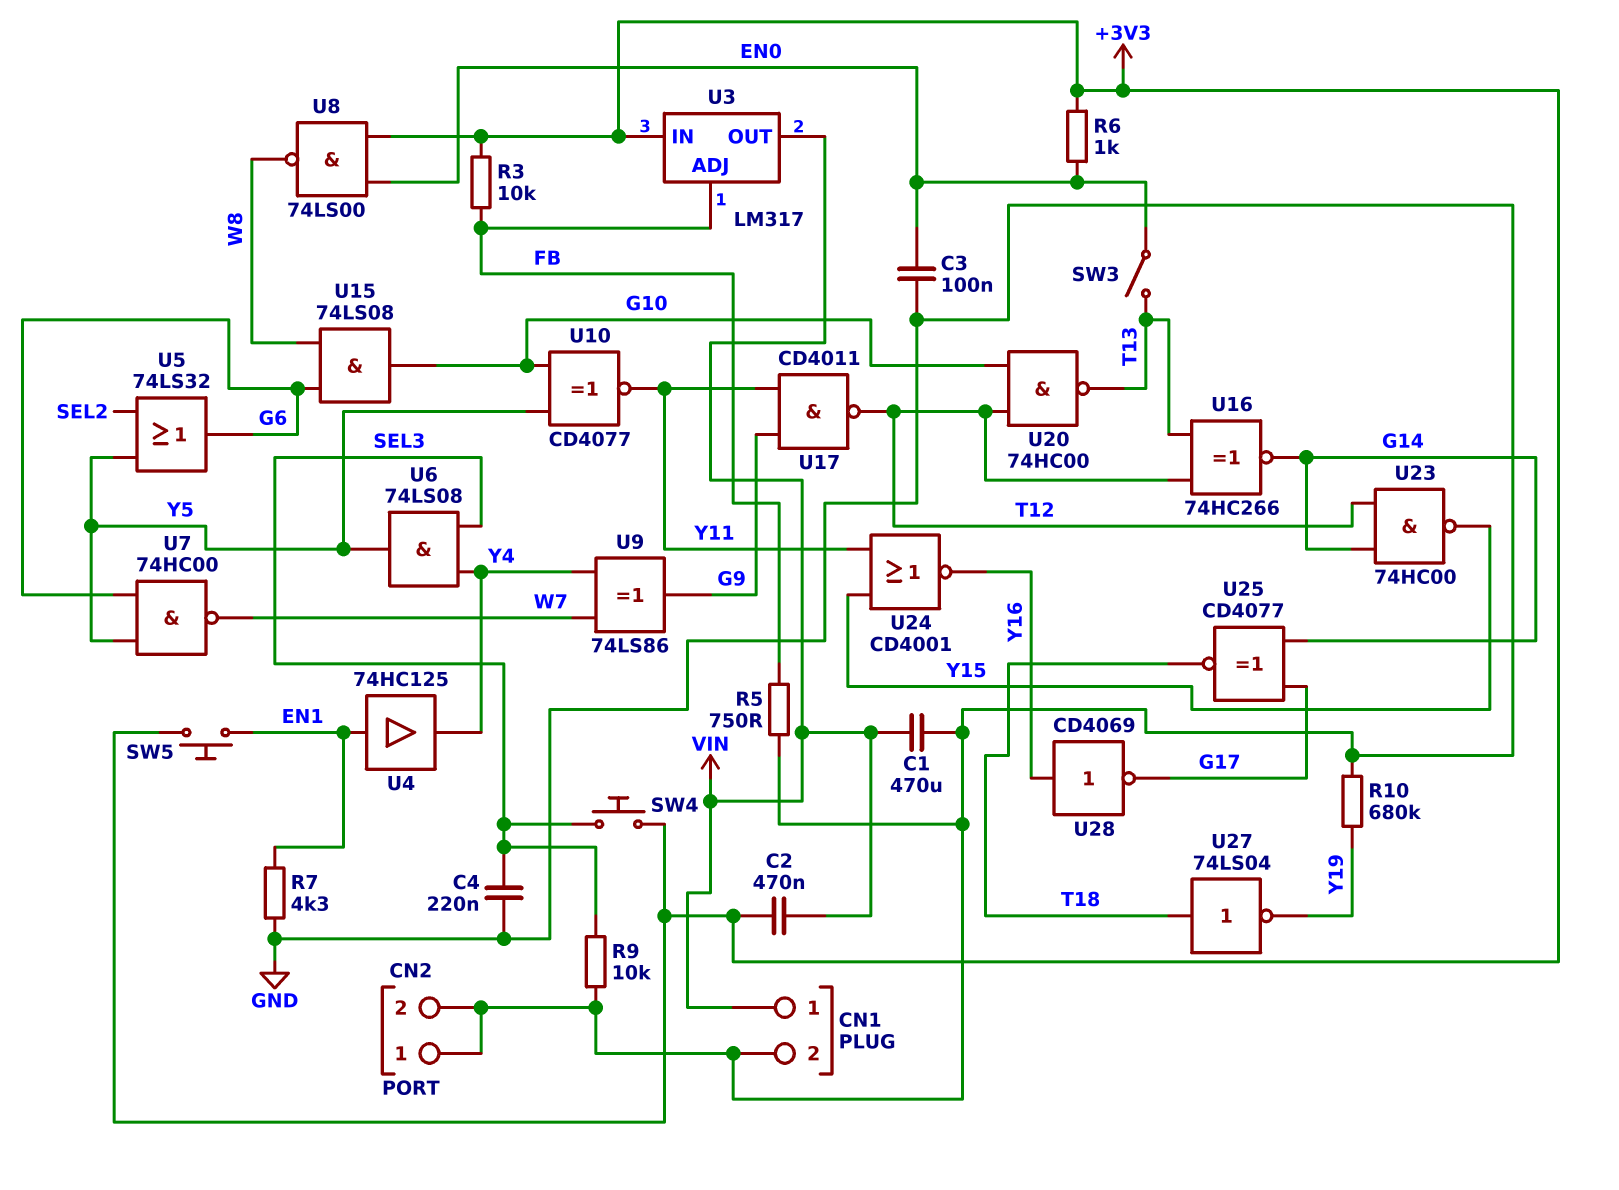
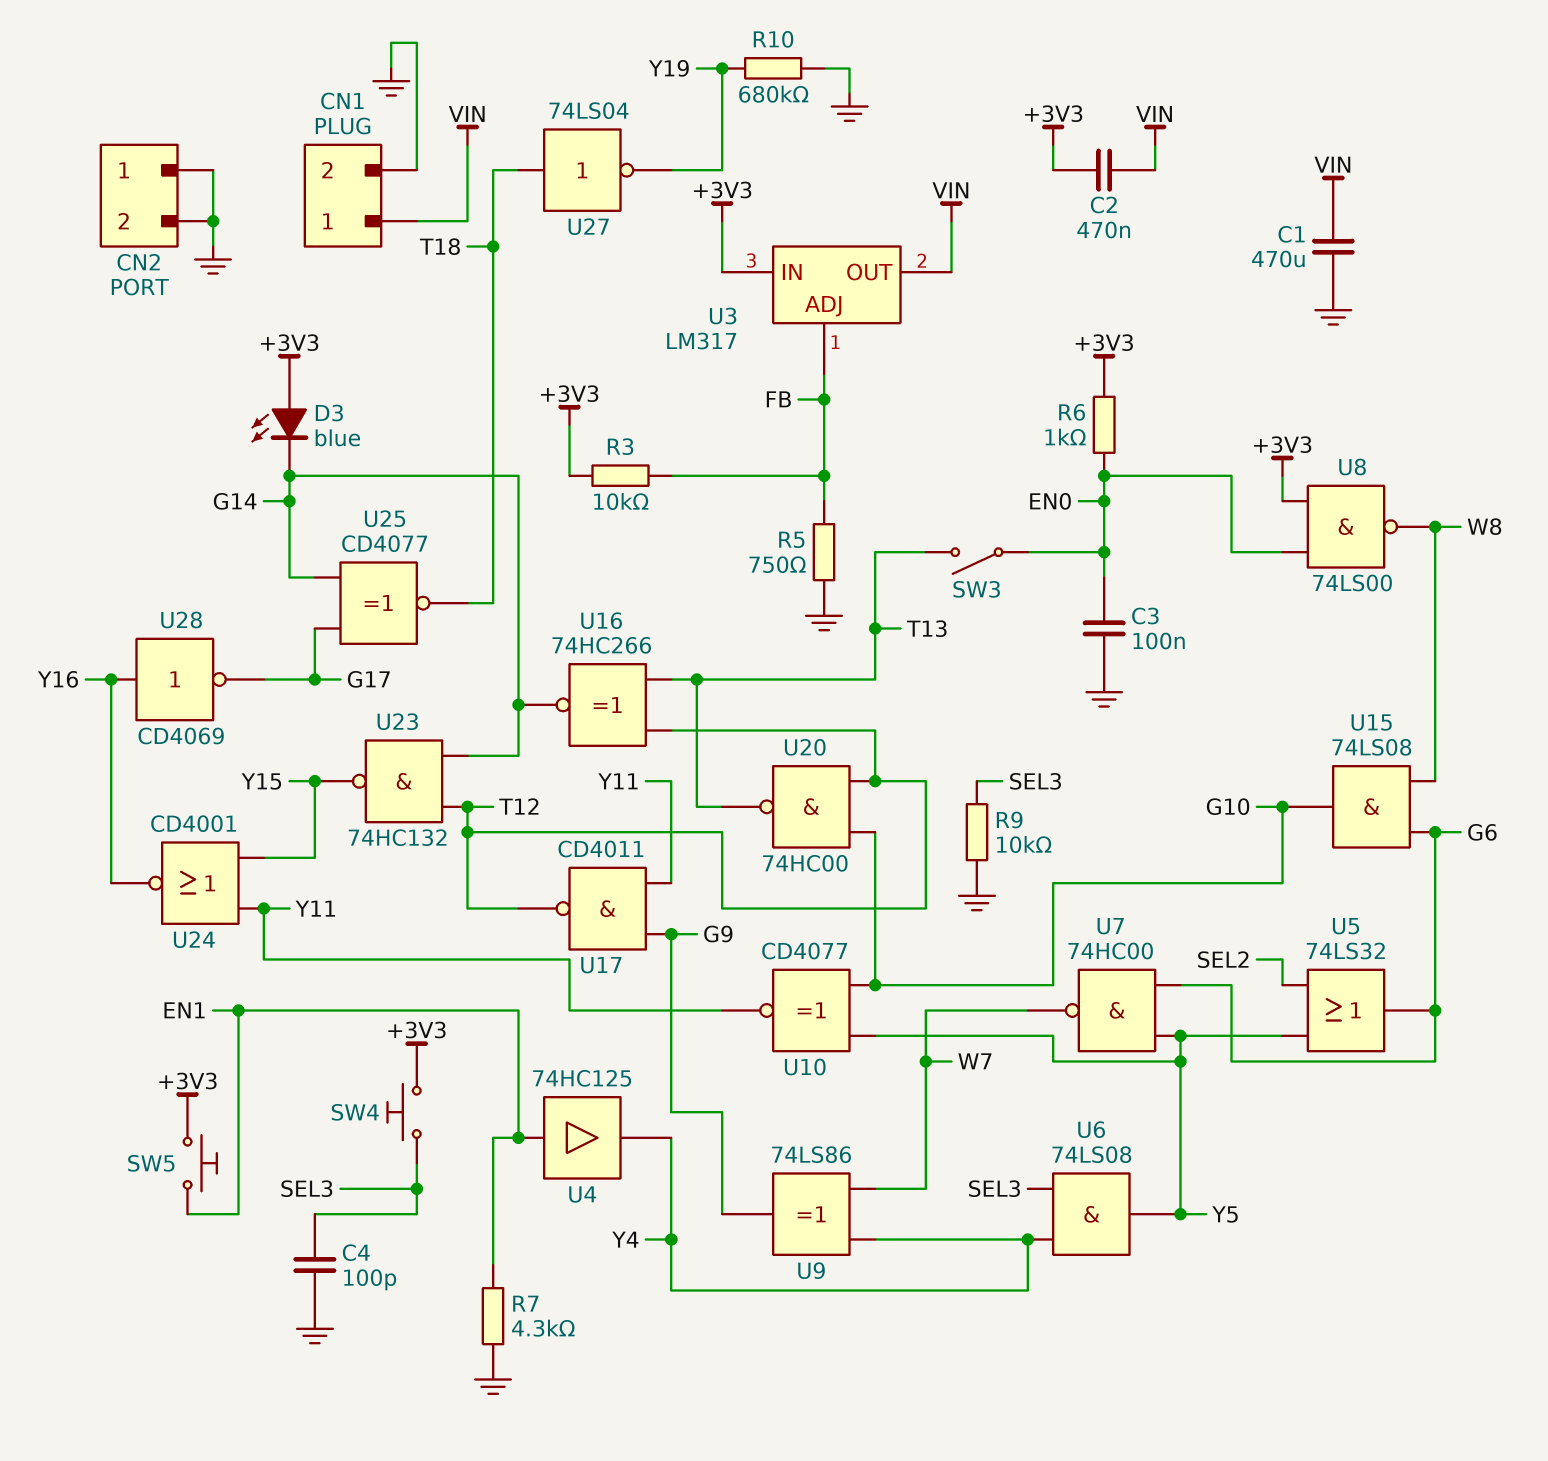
C4: 220nF (GND, SEL3) -> 100pF (GND, SEL3)
D3: none -> LED blue (A +3V3, K G14)
U23: NAND 74HC00 (in G14, in T12, out Y15) -> NAND 74HC132 (in G14, in T12, out Y15)

